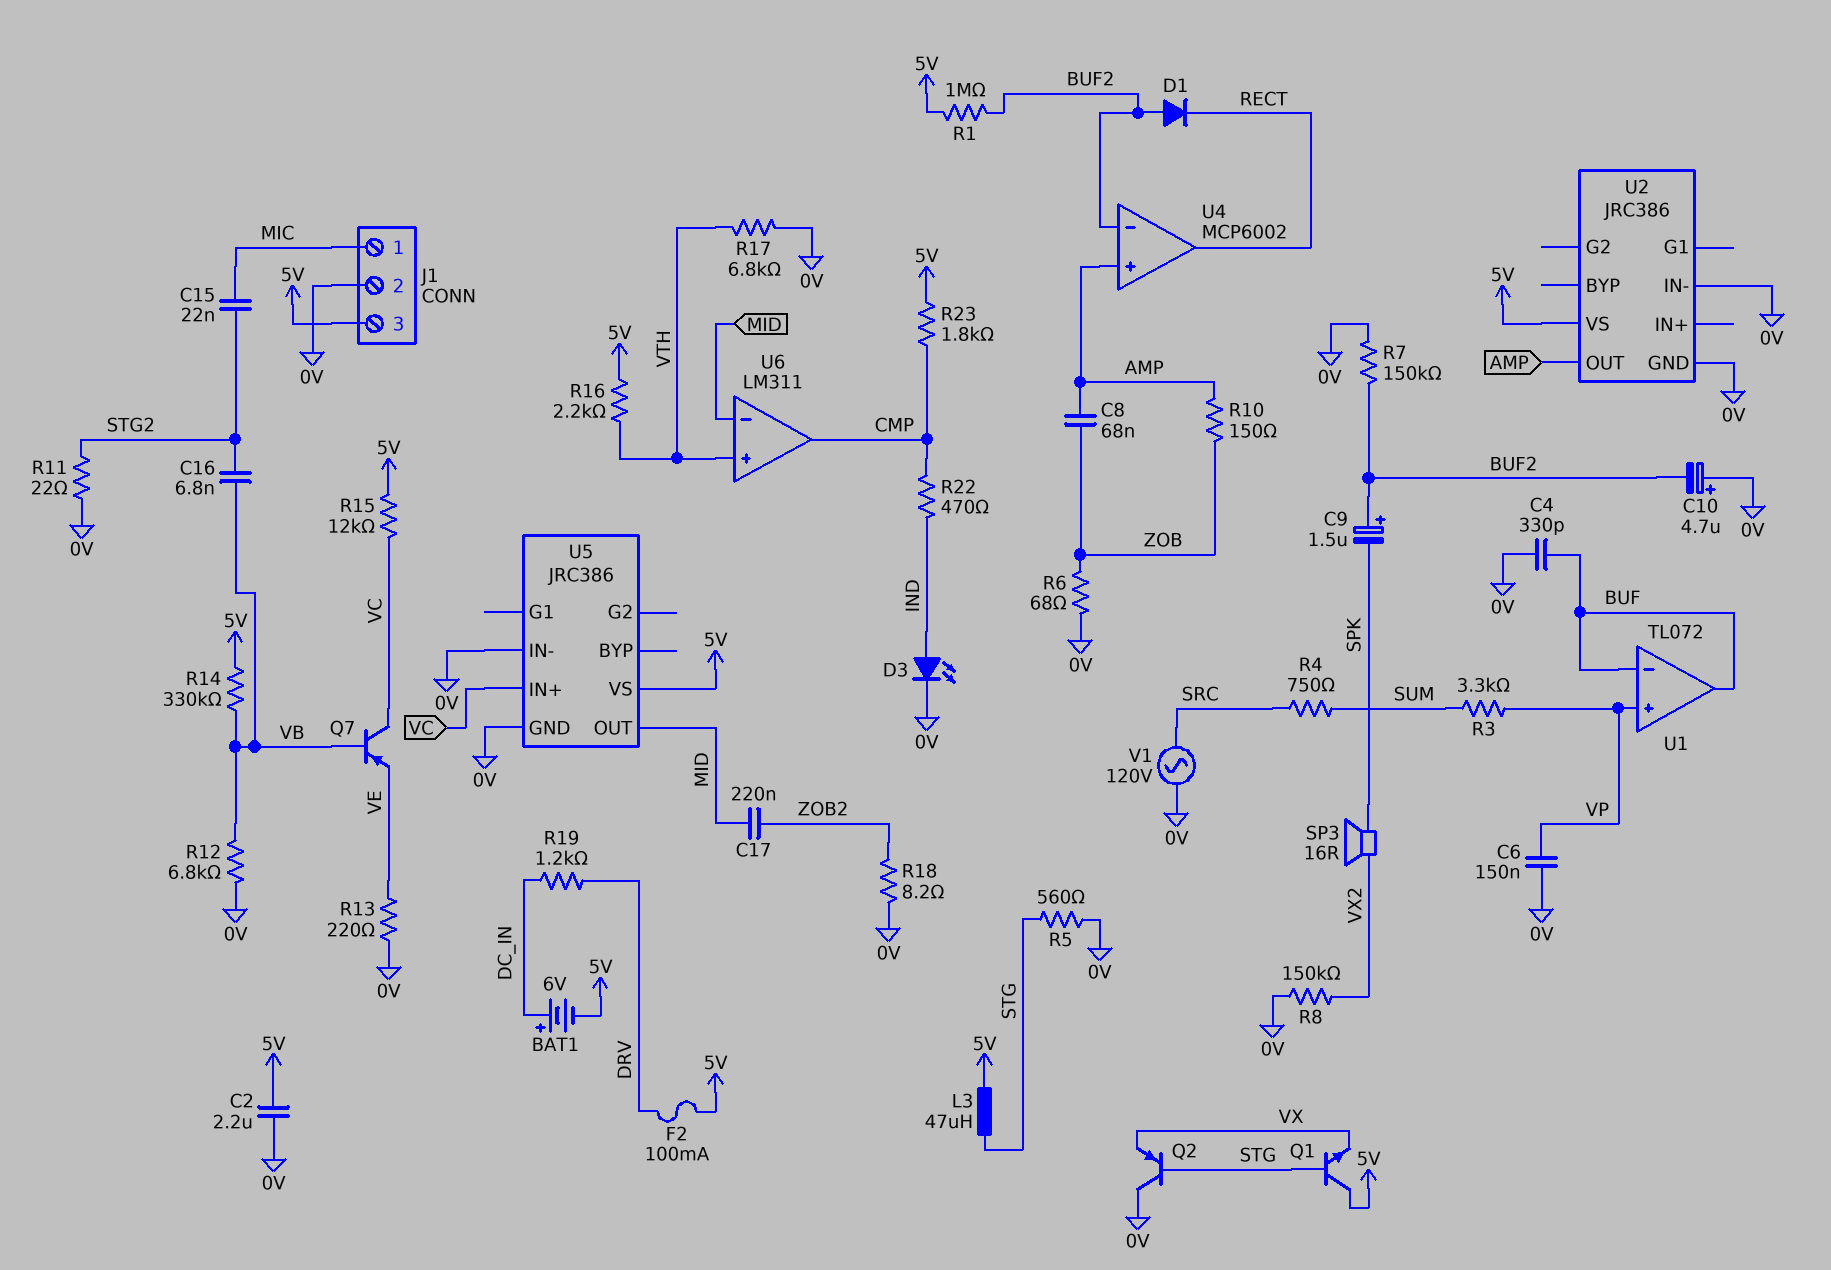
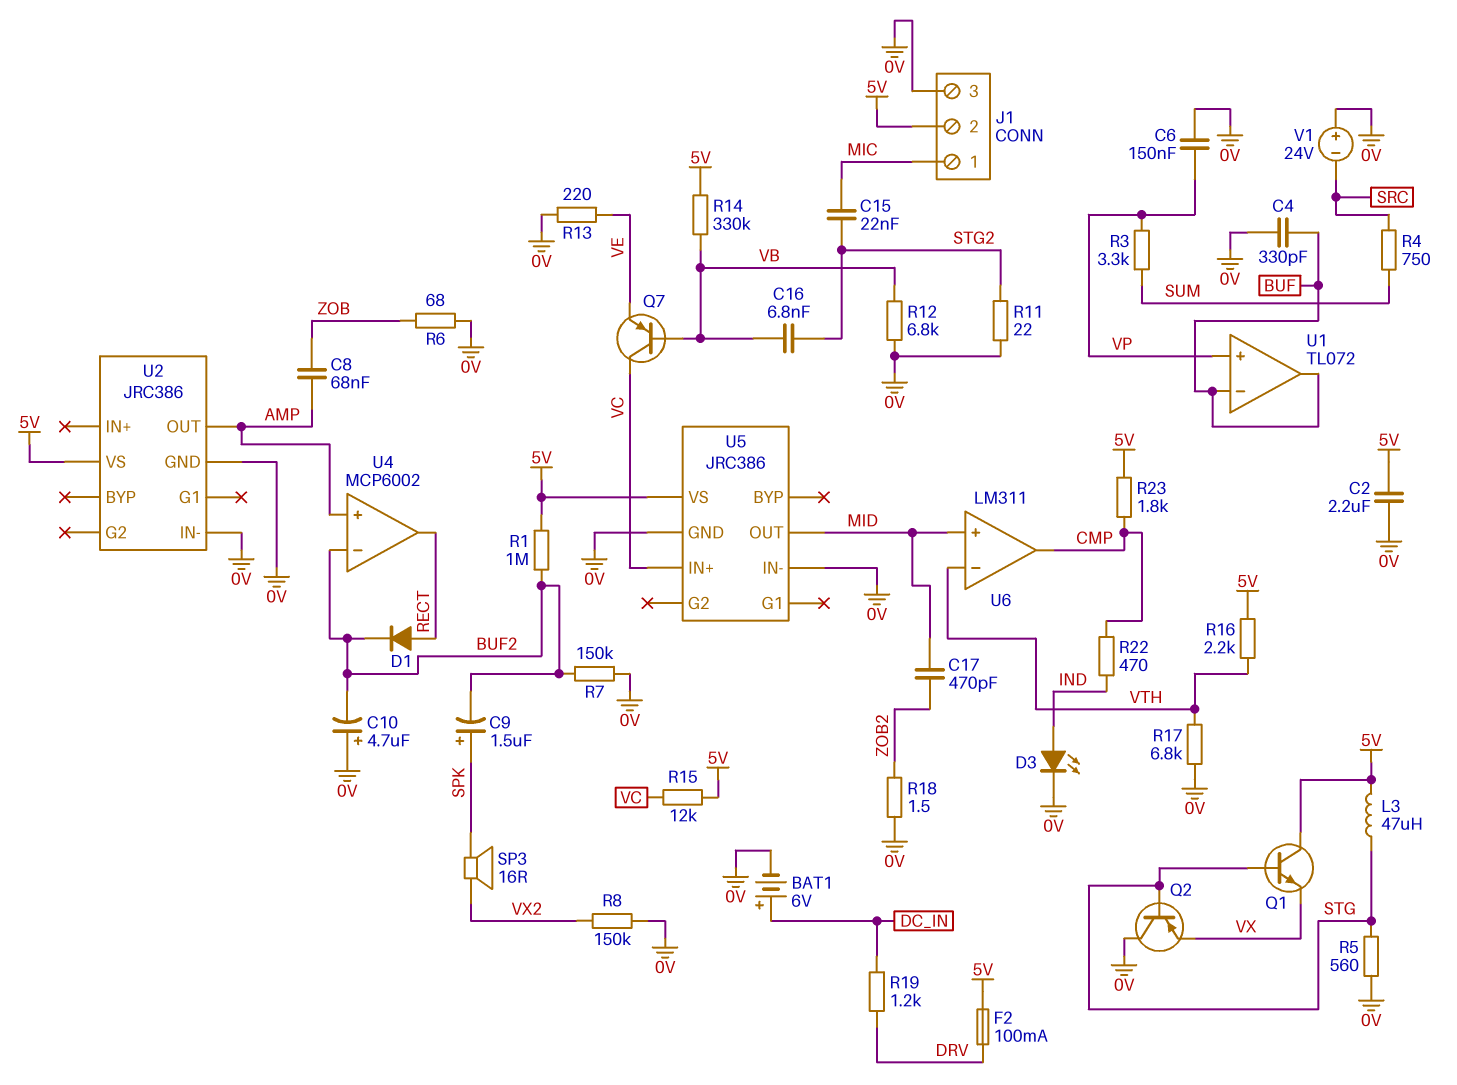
BAT1: 6V (plus DC_IN, minus 5V) -> 6V (plus DC_IN, minus 0V)
C9: 1.5uF (plus BUF2, minus SPK) -> 1.5uF (plus SPK, minus BUF2)
C17: 220nF (MID, ZOB2) -> 470pF (MID, ZOB2)
D1: diode (A BUF2, K RECT) -> diode (A RECT, K BUF2)
J1 pin 2: 0V -> 5V
J1 pin 3: 5V -> 0V
R10: 150 (AMP, ZOB) -> none
R18: 8.2 (0V, ZOB2) -> 1.5 (0V, ZOB2)
U6 pin in+: VTH -> MID
U6 pin in-: MID -> VTH
V1: AC 120V (0V, SRC) -> 24V (plus 0V, minus SRC)

